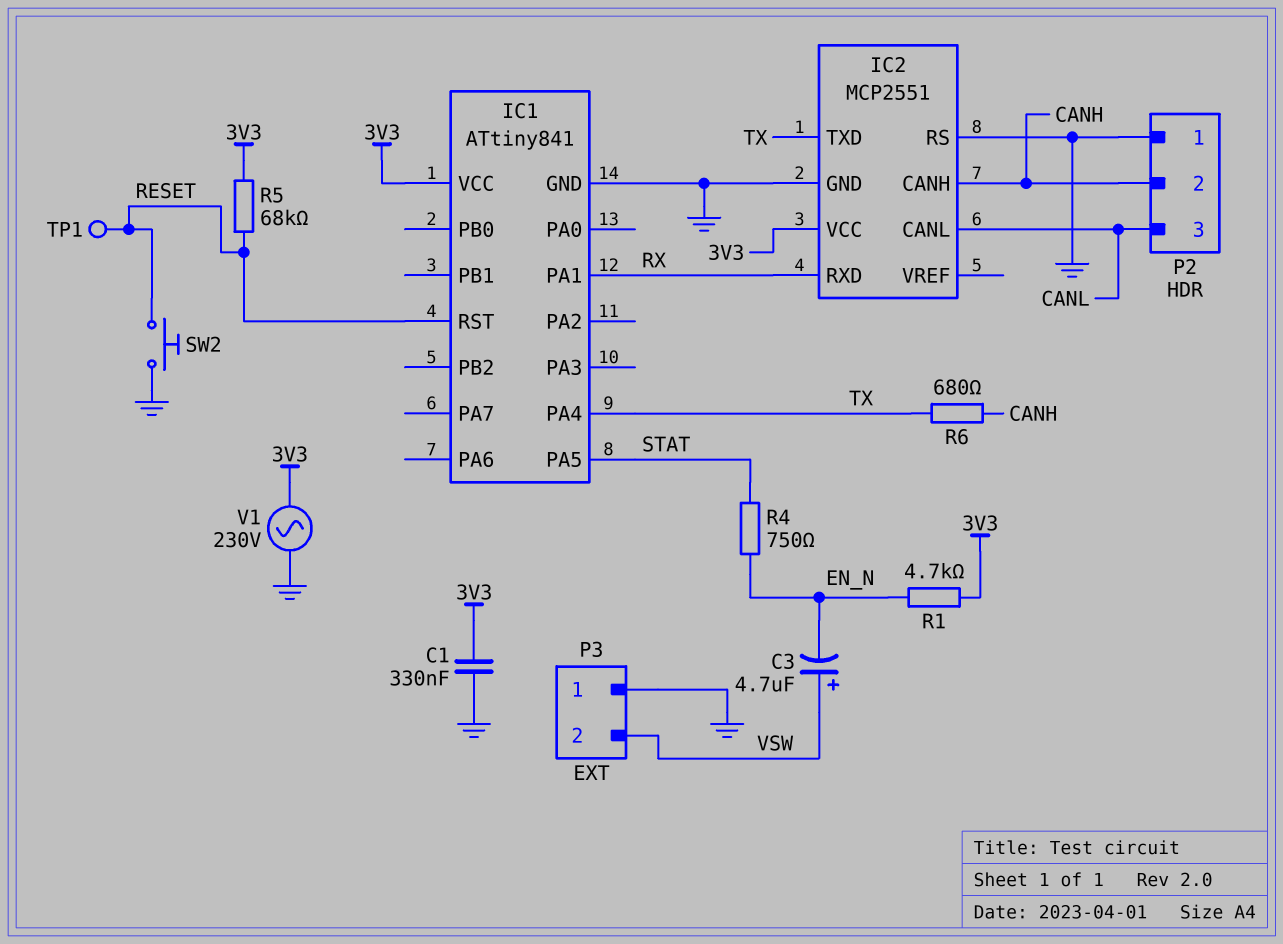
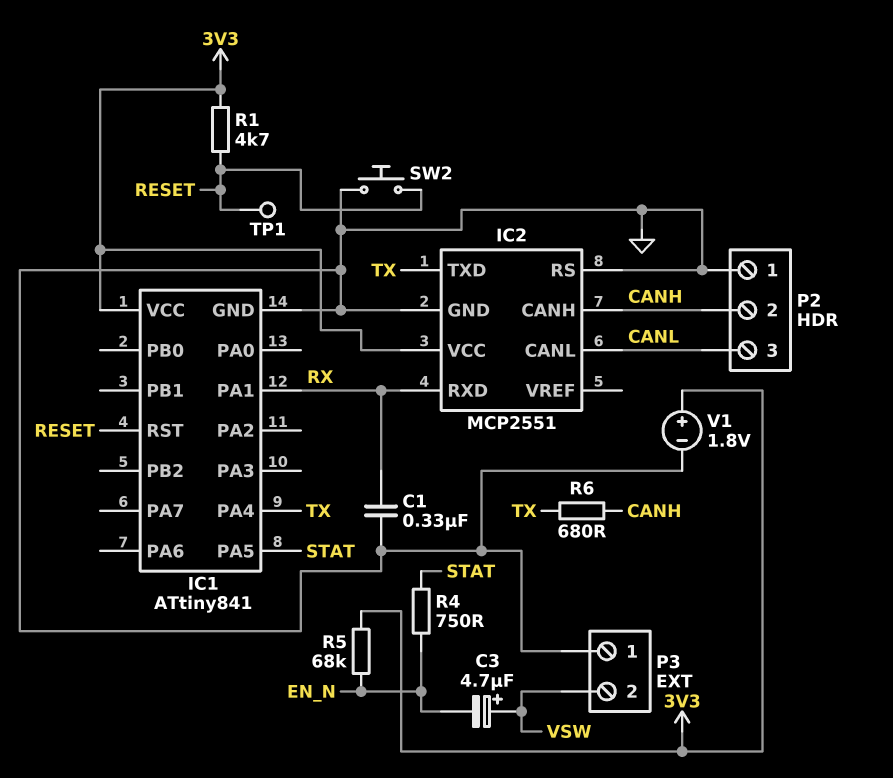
C1: 330nF (3V3, GND) -> 330nF (GND, RX)
R1: 4.7k (3V3, EN_N) -> 4.7k (3V3, RESET)
R5: 68k (3V3, RESET) -> 68k (3V3, EN_N)
V1: AC 230V (3V3, GND) -> 1.8V (plus 3V3, minus GND)

